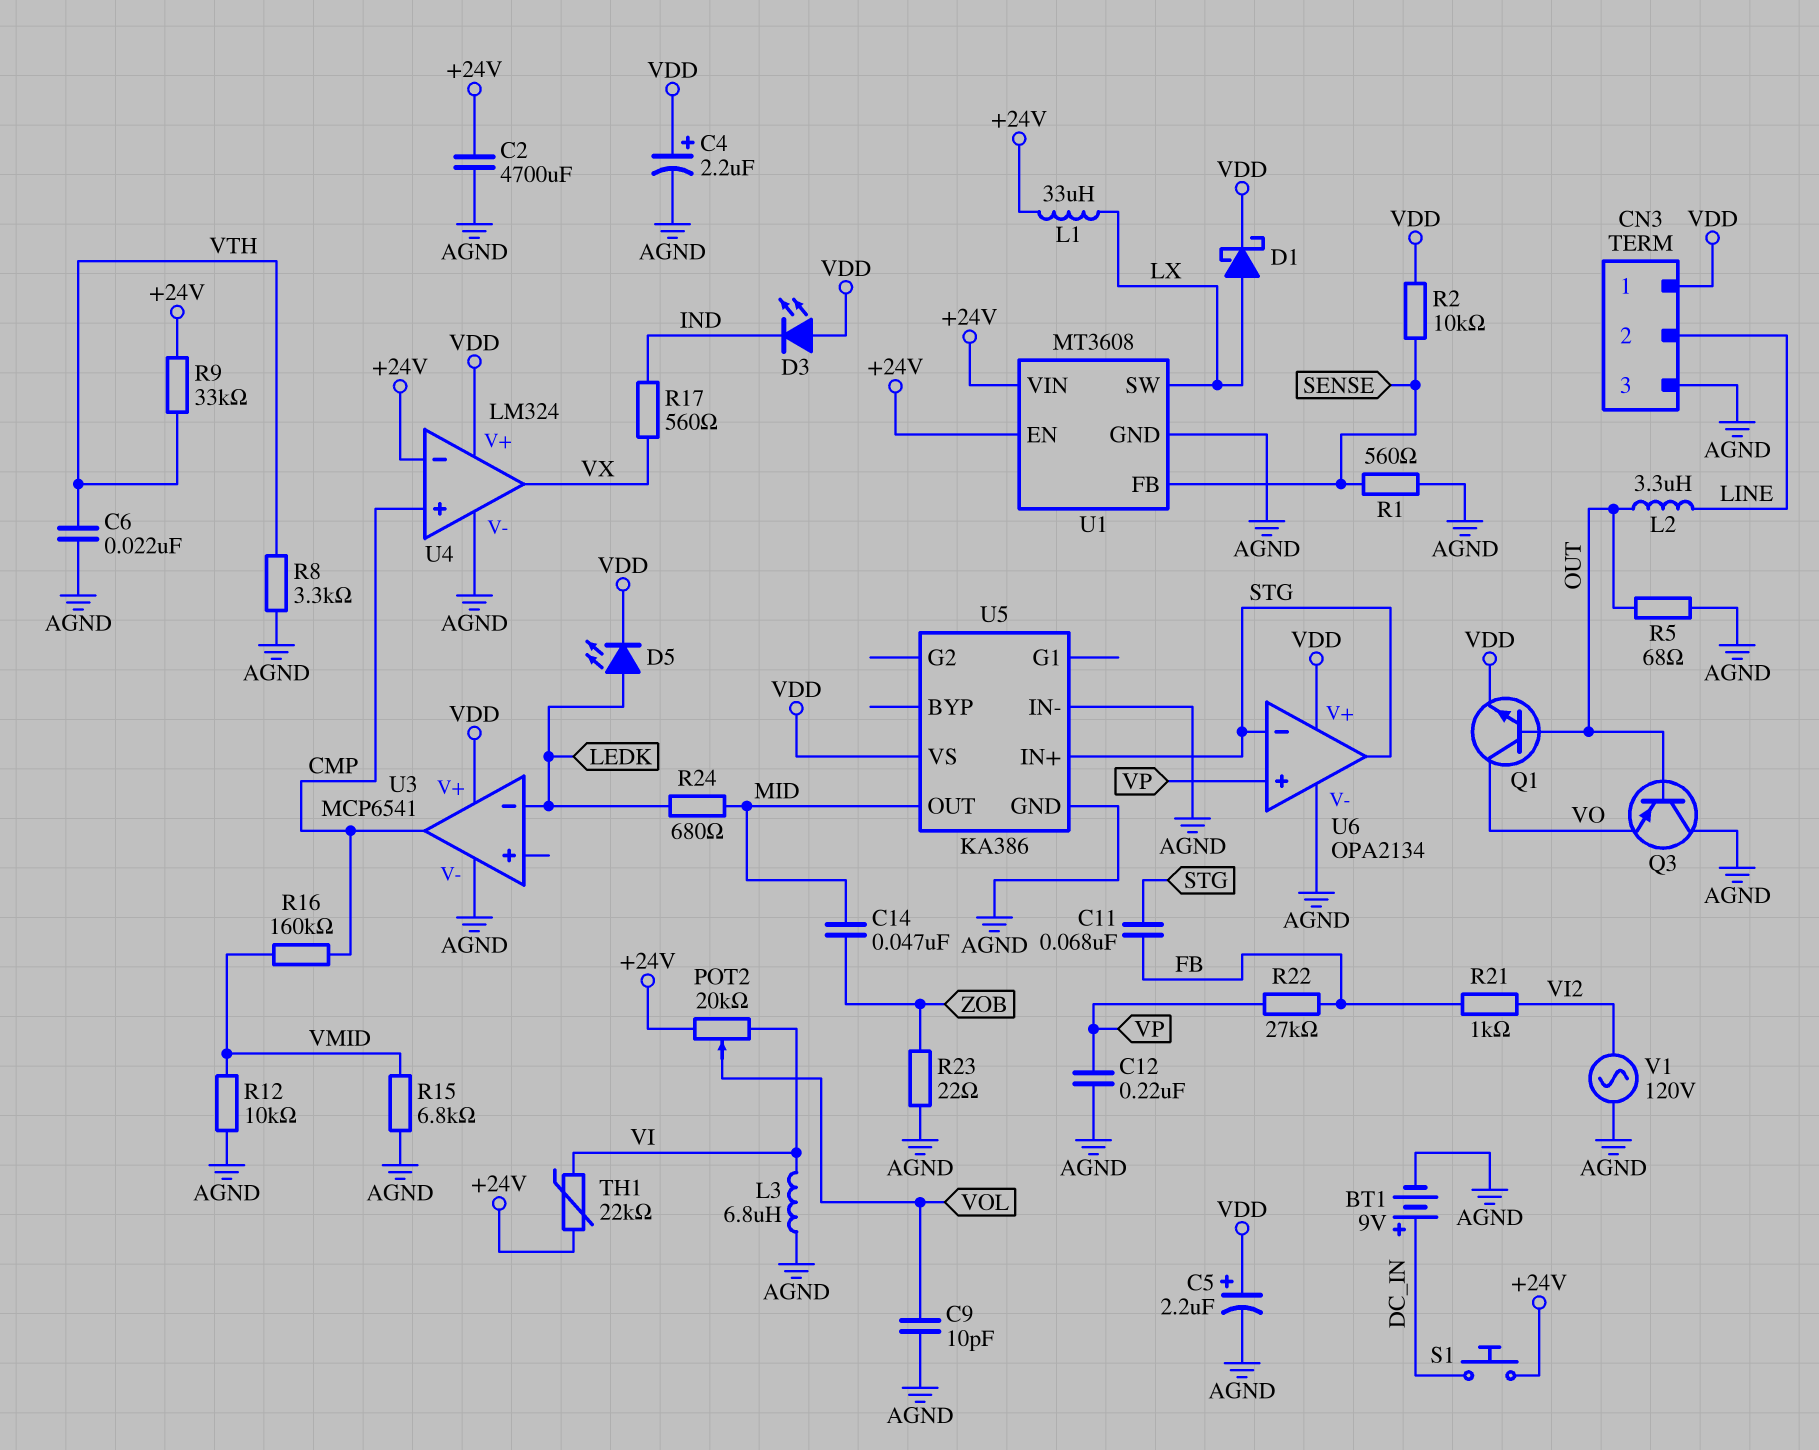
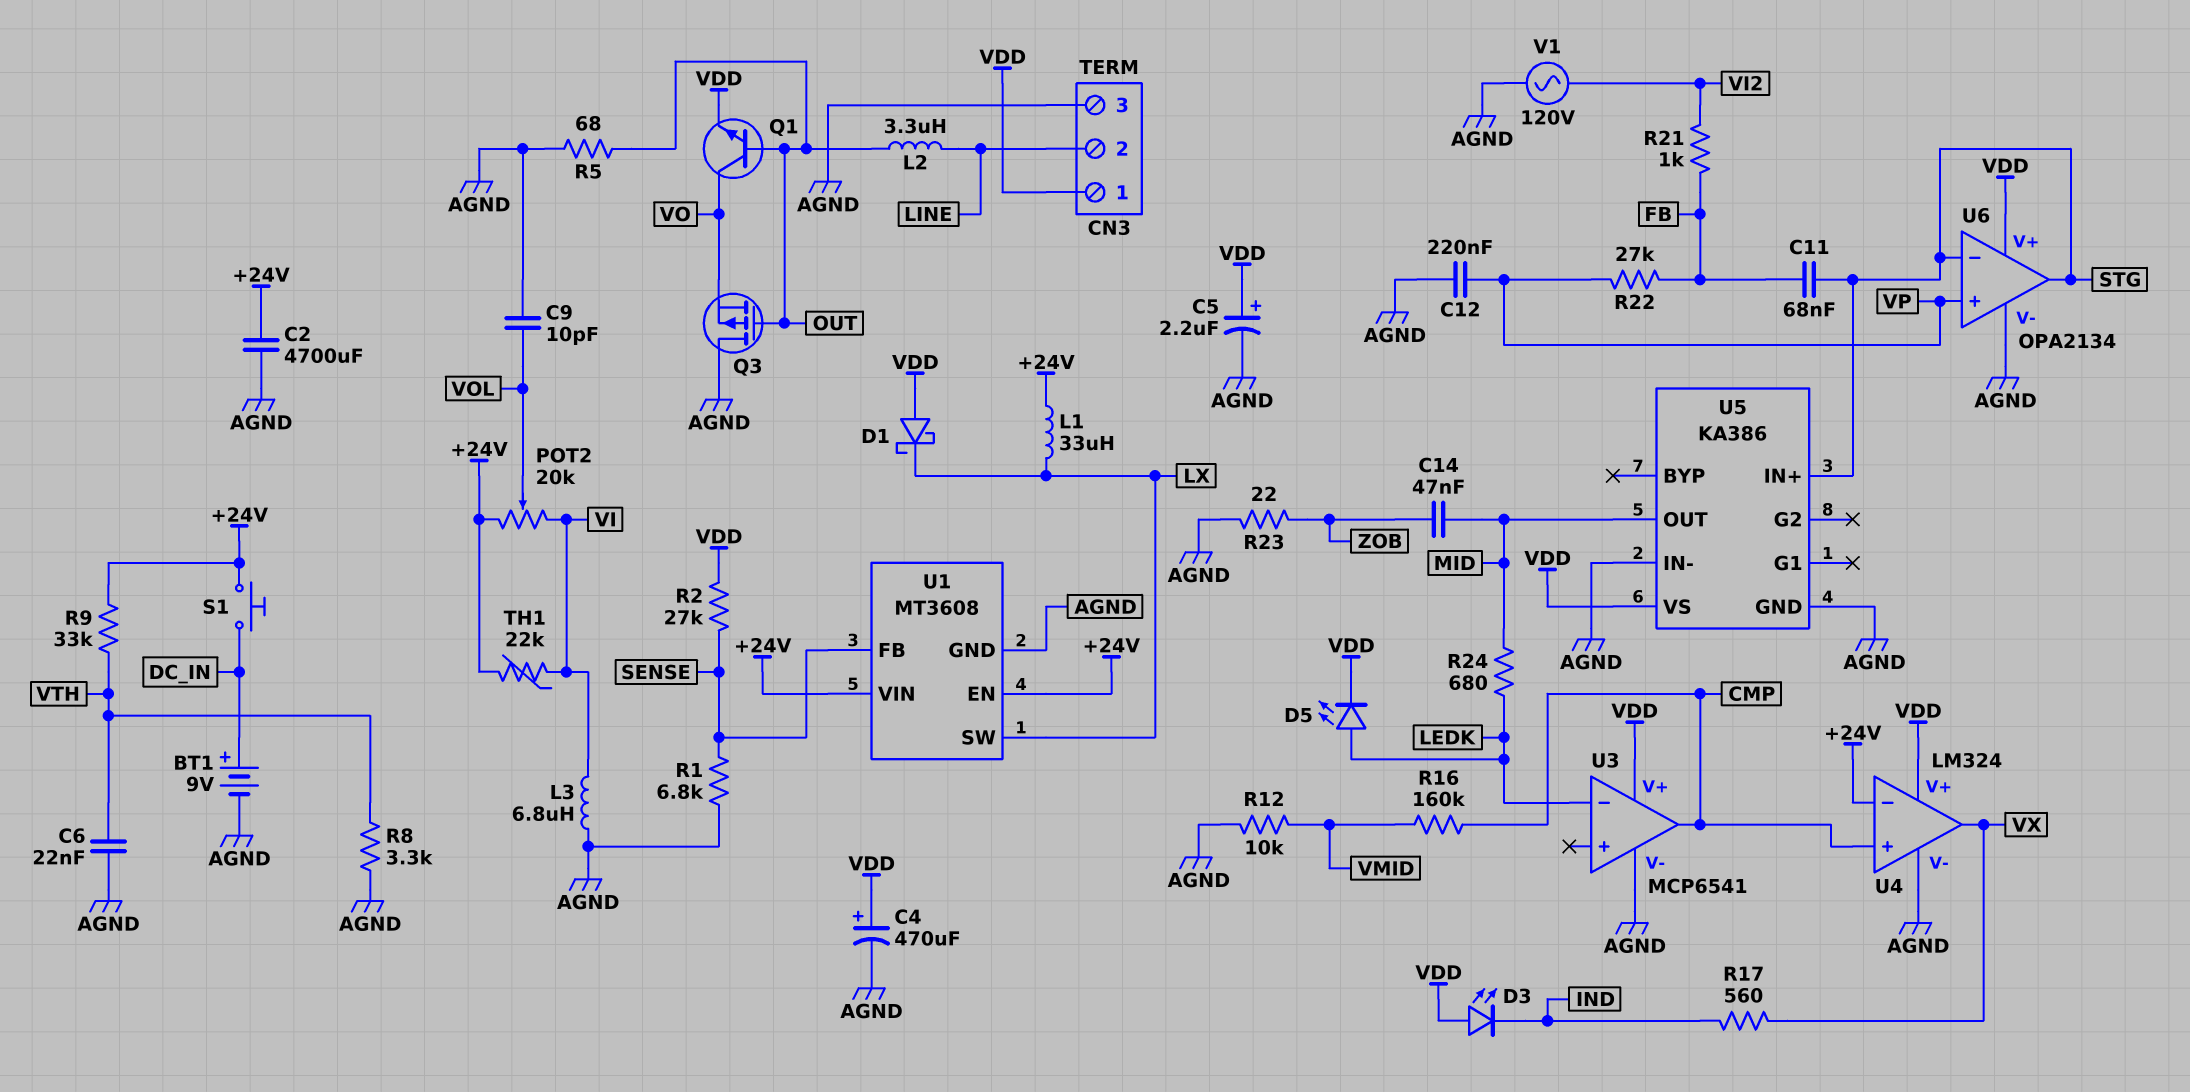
C4: 2.2uF (plus VDD, minus AGND) -> 470uF (plus VDD, minus AGND)
D1: schottky (A LX, K VDD) -> schottky (A VDD, K LX)
Q3: PNP (B OUT, C AGND, E VO) -> PMOS (G OUT, D AGND, S VO)
R1: 560 (AGND, SENSE) -> 6.8k (AGND, SENSE)
R2: 10k (SENSE, VDD) -> 27k (SENSE, VDD)
R15: 6.8k (AGND, VMID) -> none

